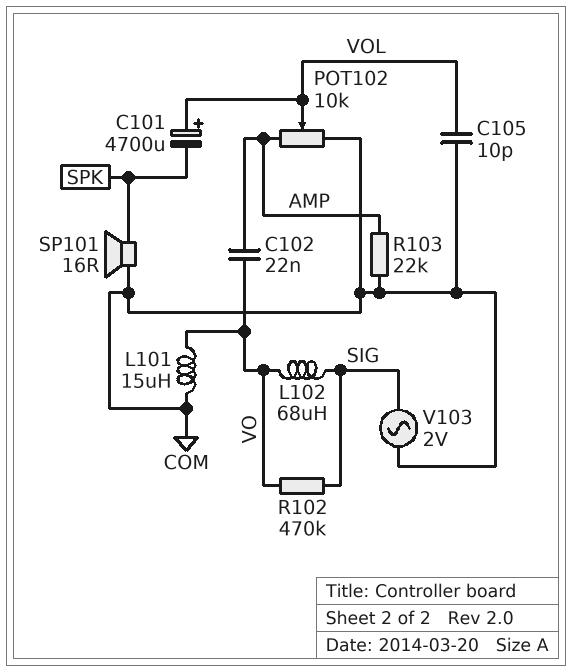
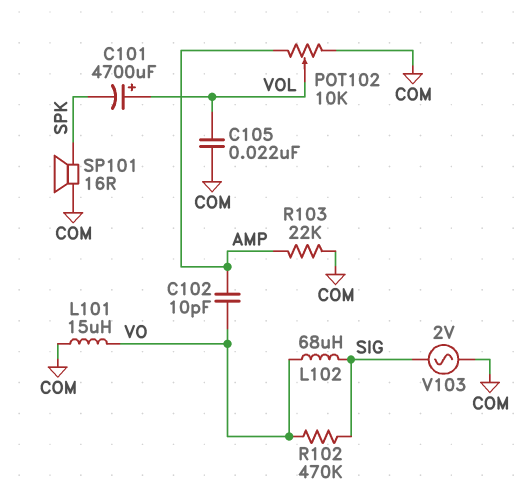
C102: 22nF (AMP, VO) -> 10pF (AMP, VO)
C105: 10pF (COM, VOL) -> 22nF (COM, VOL)

